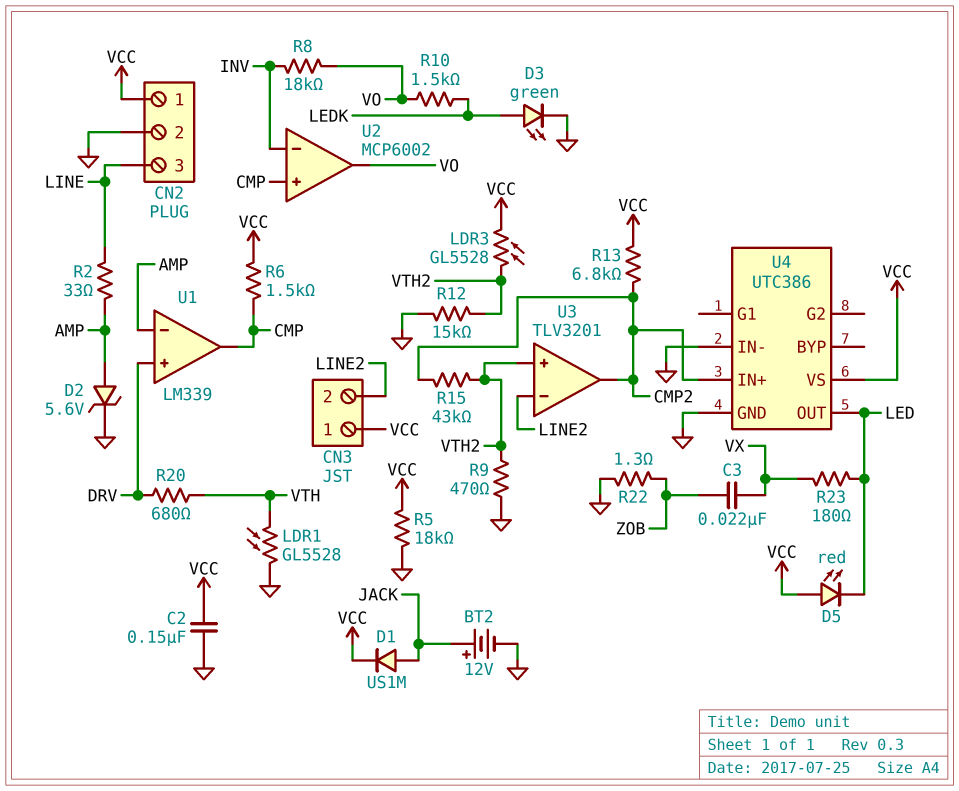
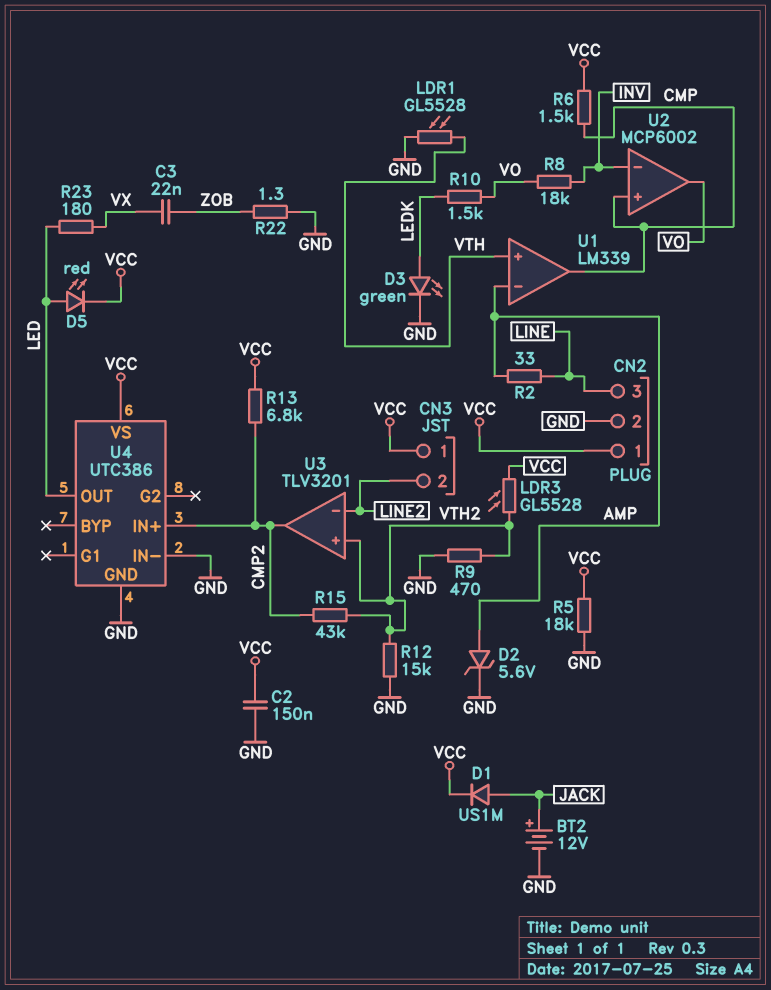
D5: LED red (A VCC, K LED) -> LED red (A LED, K VCC)
R20: 680 (DRV, VTH) -> none
U1 pin in+: DRV -> VTH

